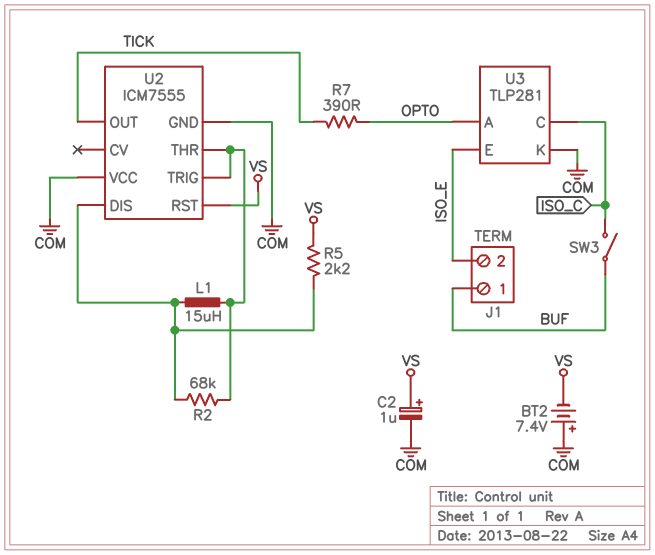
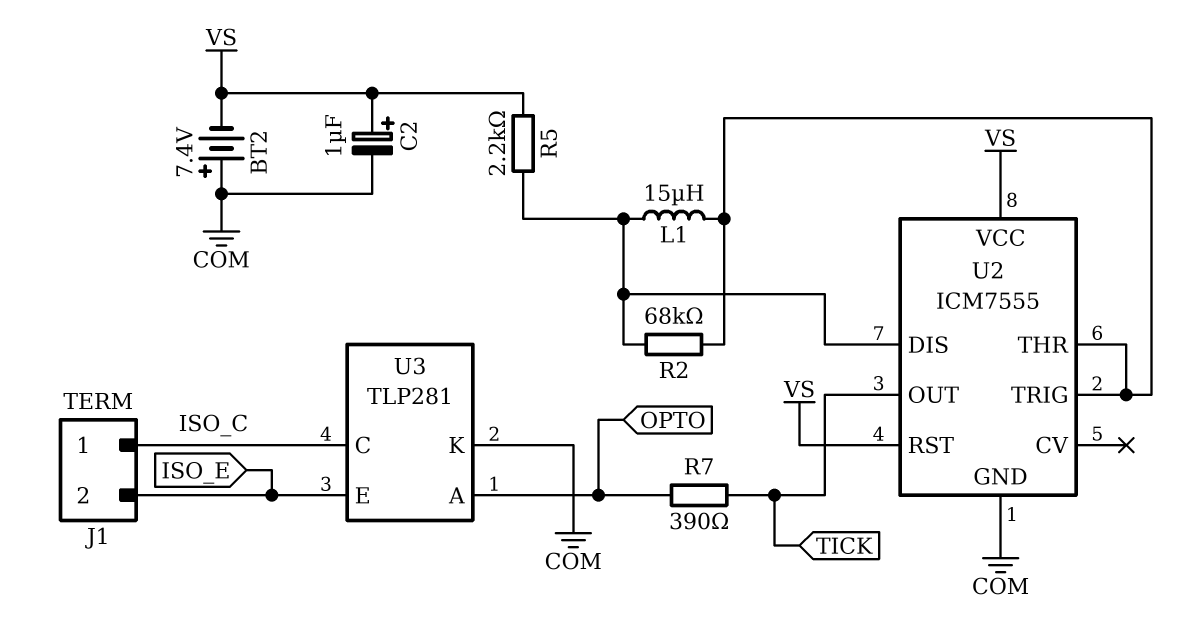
J1 pin 1: BUF -> ISO_C
SW3: switch (BUF, ISO_C) -> none
U2 pin VCC: COM -> VS

